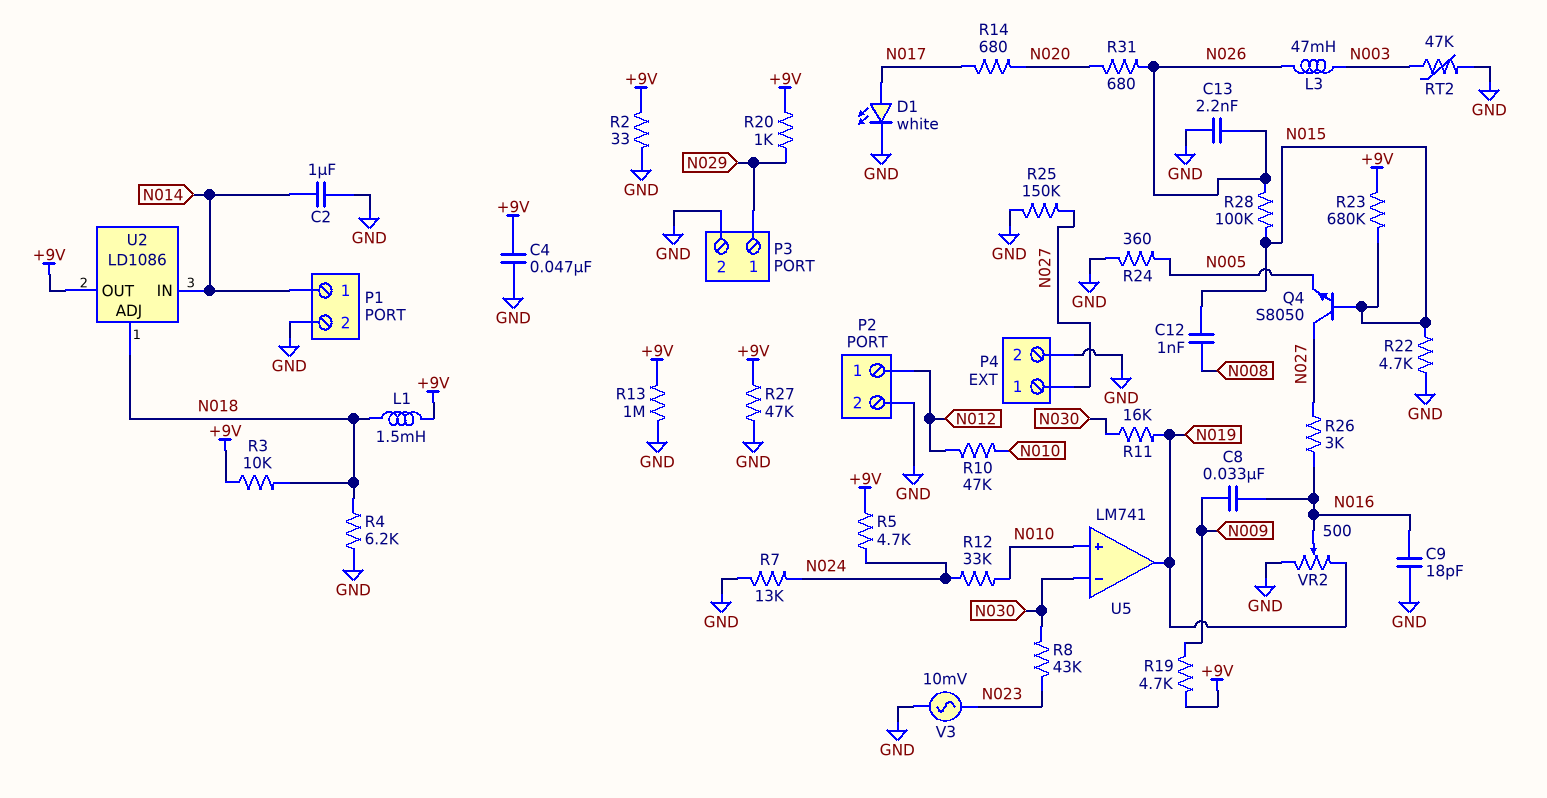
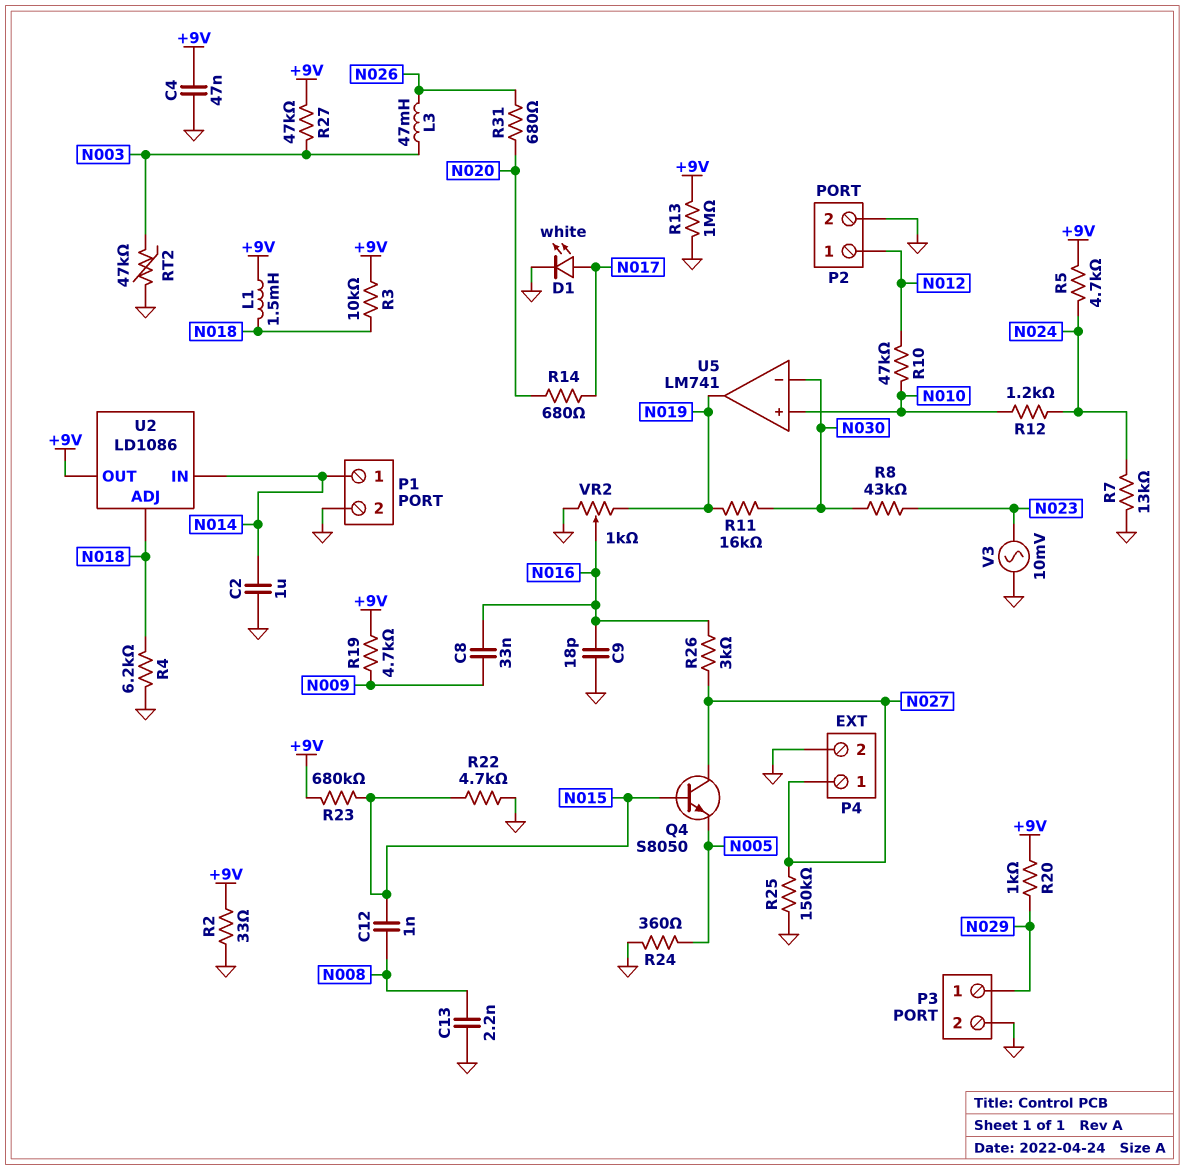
C13: 2.2nF (GND, N026) -> 2.2nF (GND, N008)
R12: 33k (N010, N024) -> 1.2k (N010, N024)
R27: 47k (+9V, GND) -> 47k (+9V, N003)
R28: 100k (N015, N026) -> none
VR2: 500 (GND, N019, wiper N016) -> 1k (GND, N019, wiper N016)

